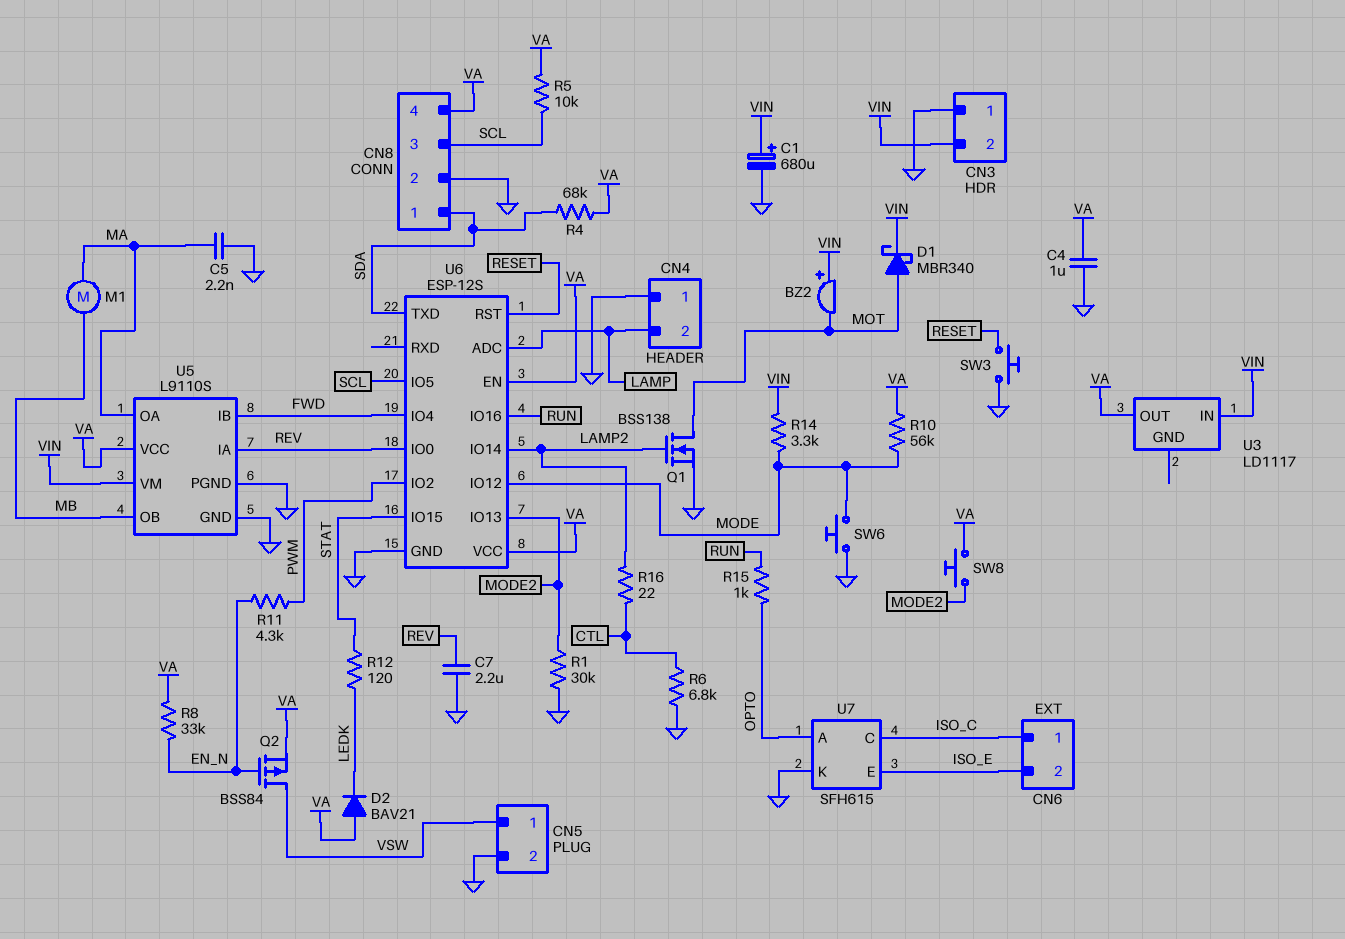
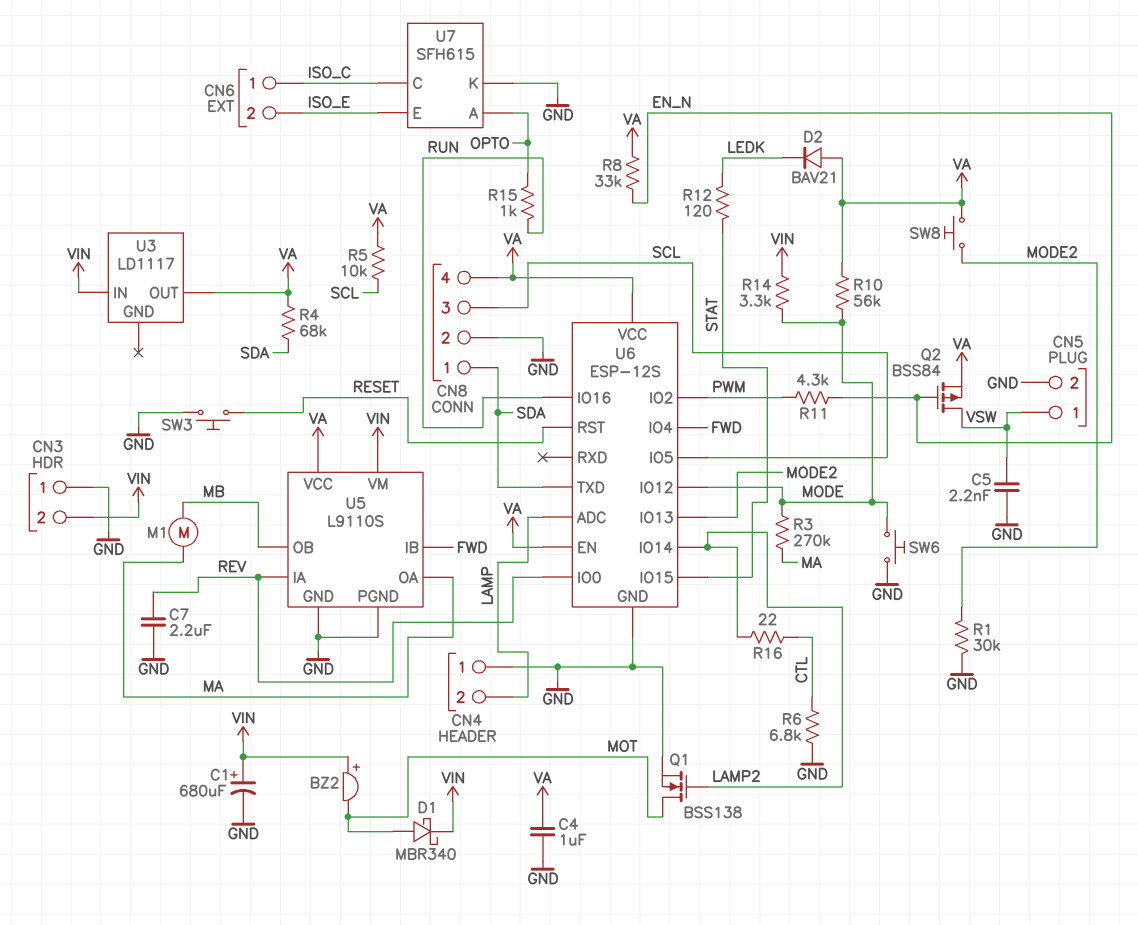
C5: 2.2nF (GND, MA) -> 2.2nF (GND, VSW)
R3: none -> 270k (MA, MODE)

